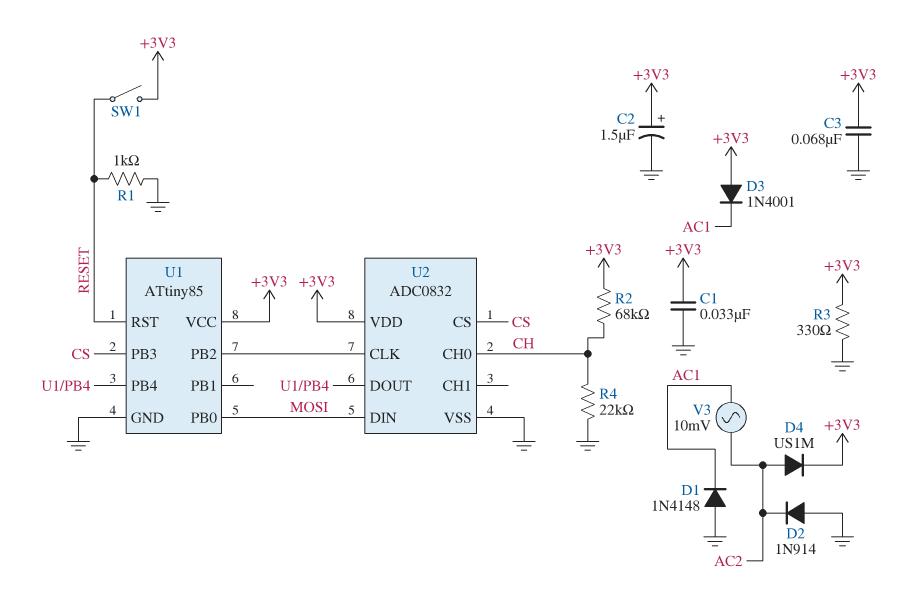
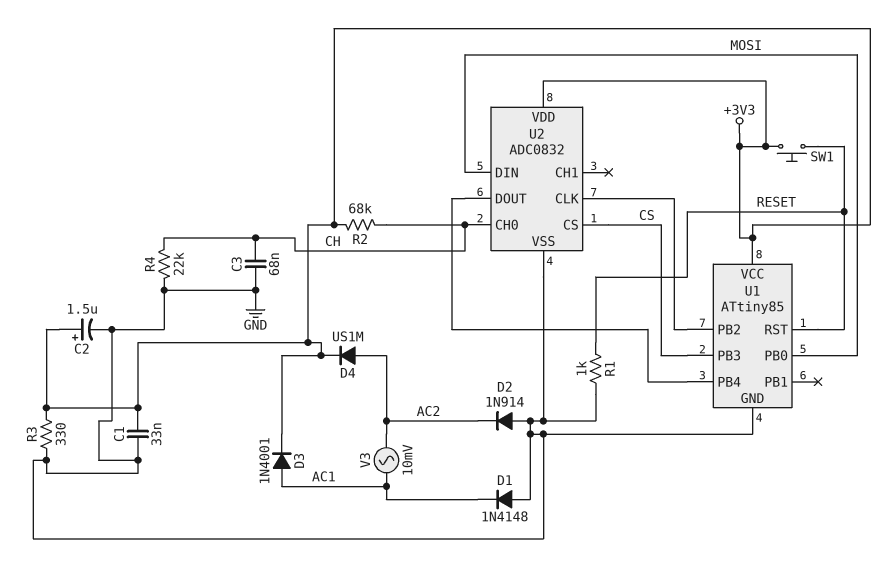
C3: 68nF (+3V3, GND) -> 68nF (CH, GND)
D3: diode 1N4001 (A +3V3, K AC1) -> diode 1N4001 (A AC1, K +3V3)
SW1: switch (+3V3, RESET) -> button (+3V3, RESET)

